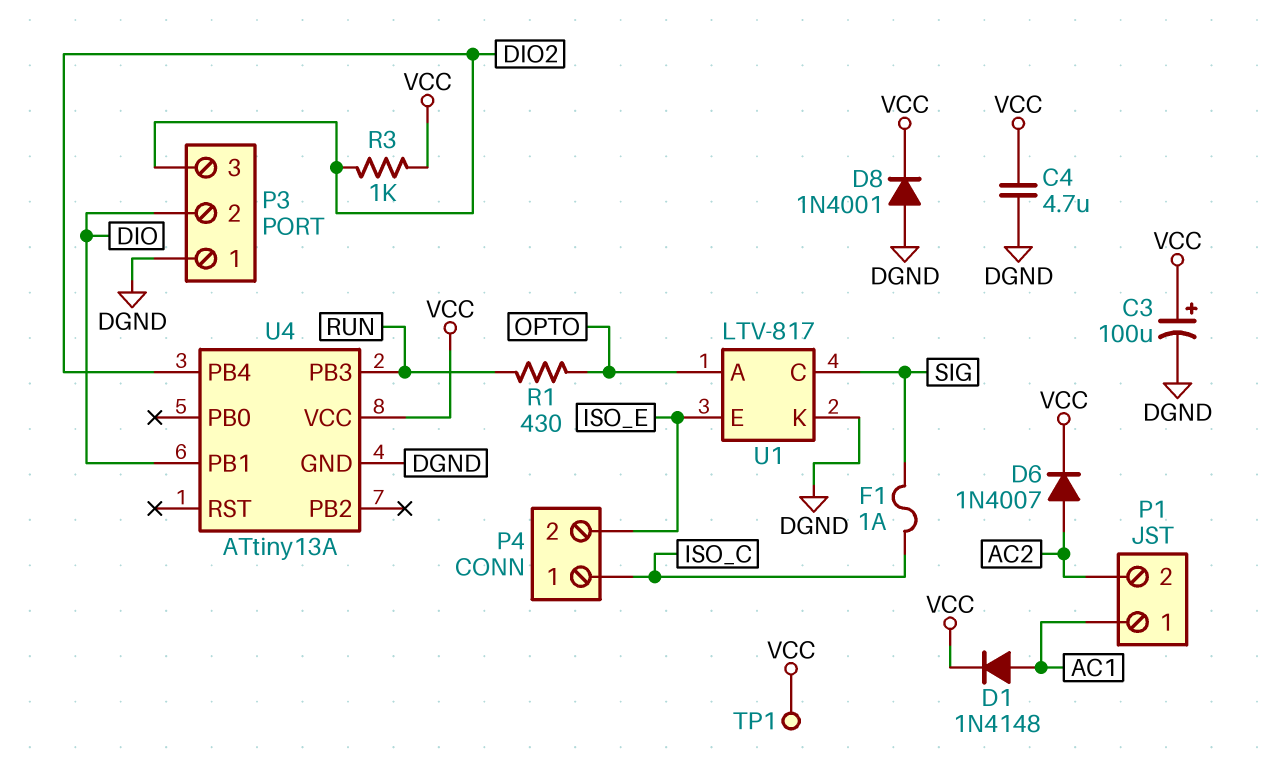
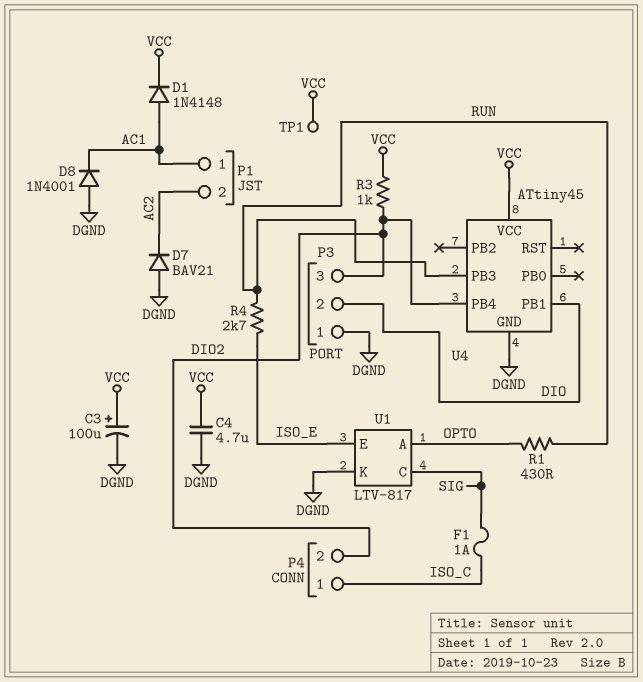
D6: diode 1N4007 (A AC2, K VCC) -> none
D7: none -> diode BAV21 (A DGND, K AC2)
D8: diode 1N4001 (A DGND, K VCC) -> diode 1N4001 (A DGND, K AC1)
P4 pin 2: ISO_E -> DIO2
R4: none -> 2.7k (ISO_E, RUN)
U4: ATtiny13A -> ATtiny45

